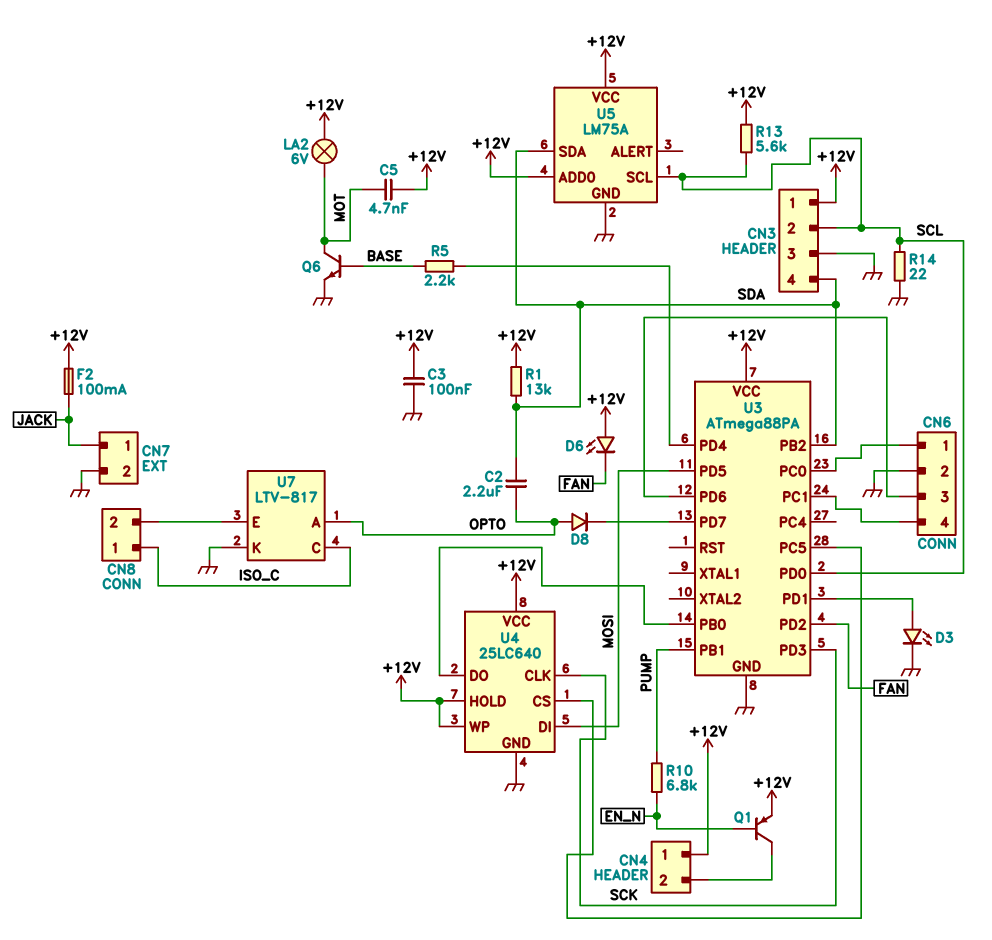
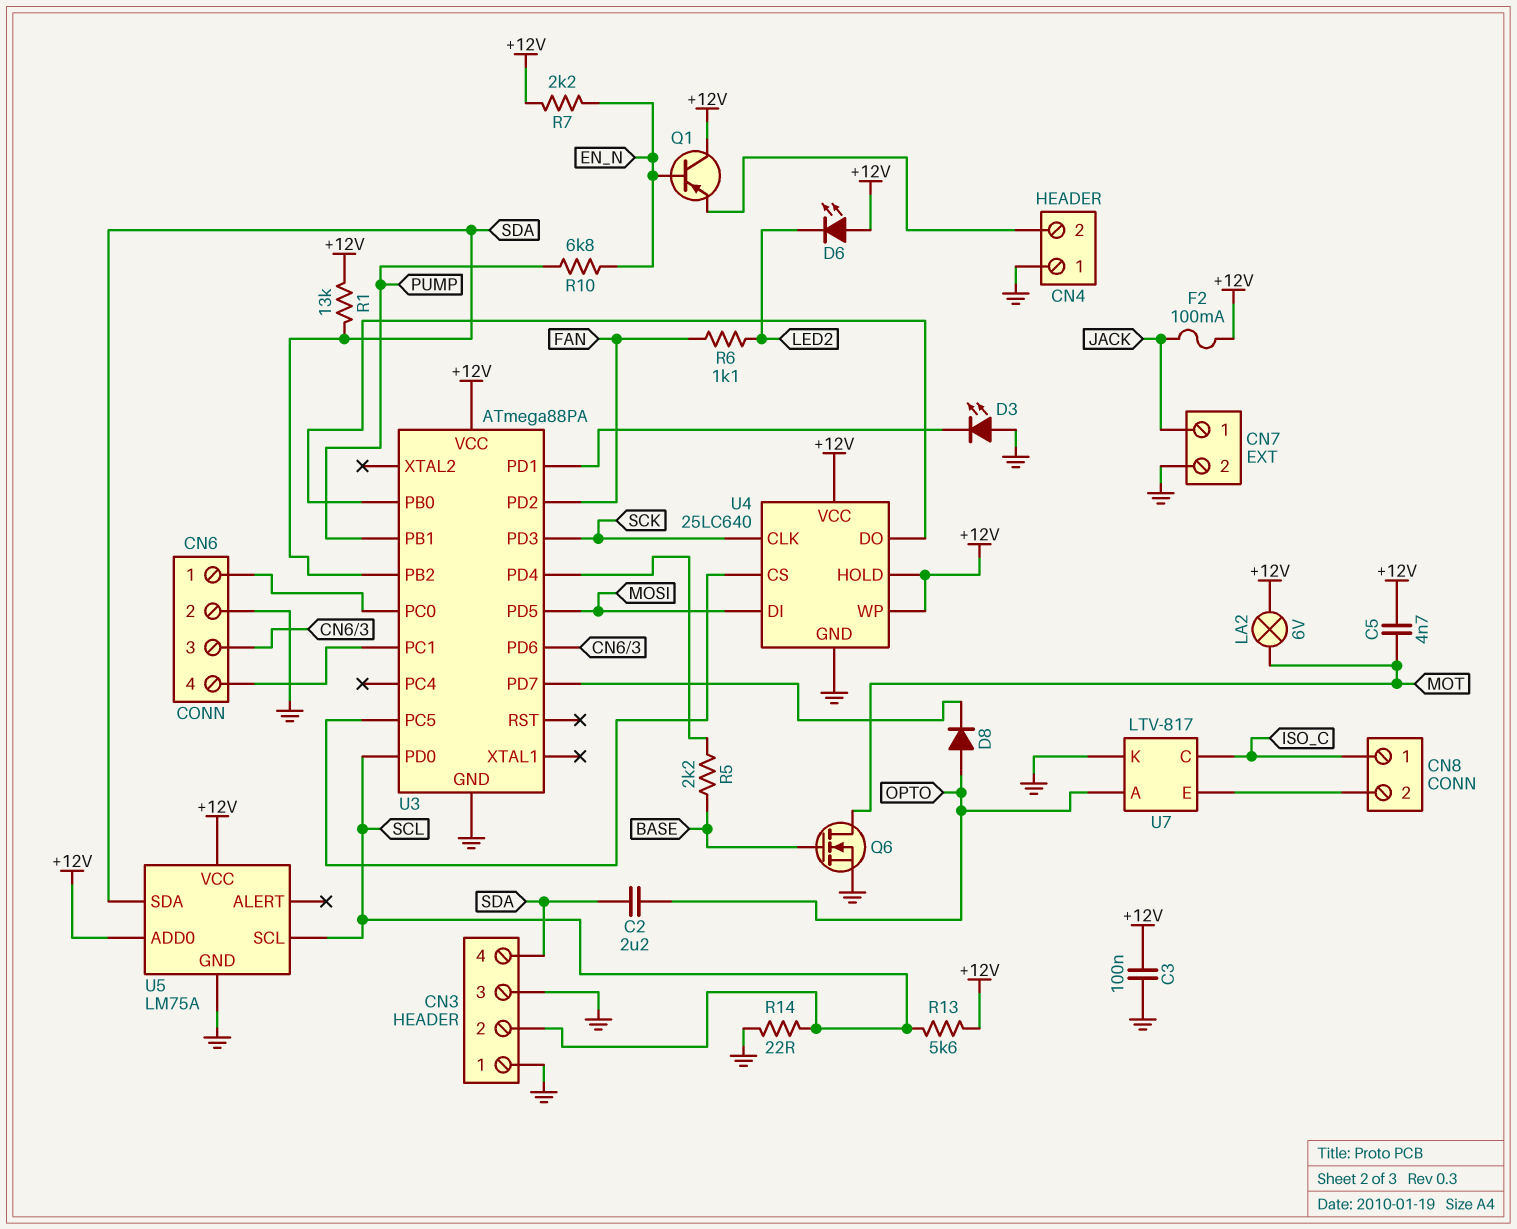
CN3 pin 1: +12V -> GND
CN4 pin 1: +12V -> GND
D3: LED (A U3/PD1, K GND) -> LED (A GND, K U3/PD1)
D6: LED (A +12V, K FAN) -> LED (A +12V, K LED2)
Q1: PNP (B EN_N, C CN4/2, E +12V) -> PNP (B EN_N, C +12V, E CN4/2)
Q6: NPN (B BASE, C MOT, E GND) -> NMOS (G BASE, D MOT, S GND)
R6: none -> 1.1k (FAN, LED2)
R7: none -> 2.2k (+12V, EN_N)

